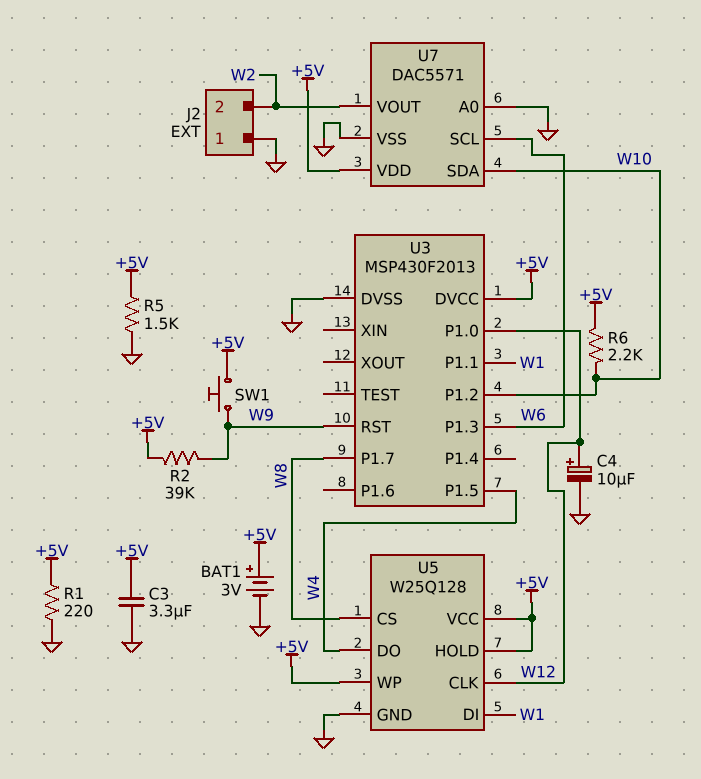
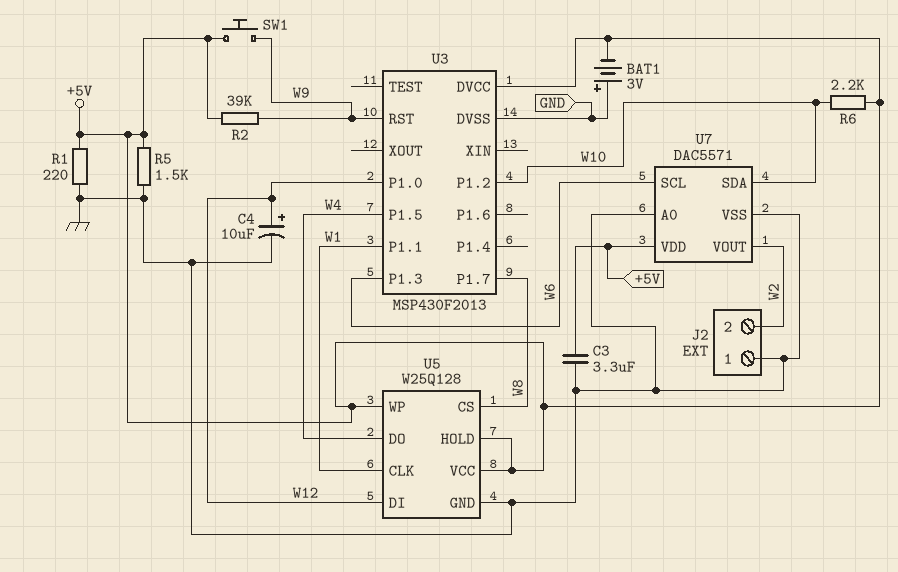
BAT1: 3V (plus +5V, minus GND) -> 3V (plus GND, minus +5V)
U5 pin CLK: W12 -> W1
U5 pin DI: W1 -> W12

